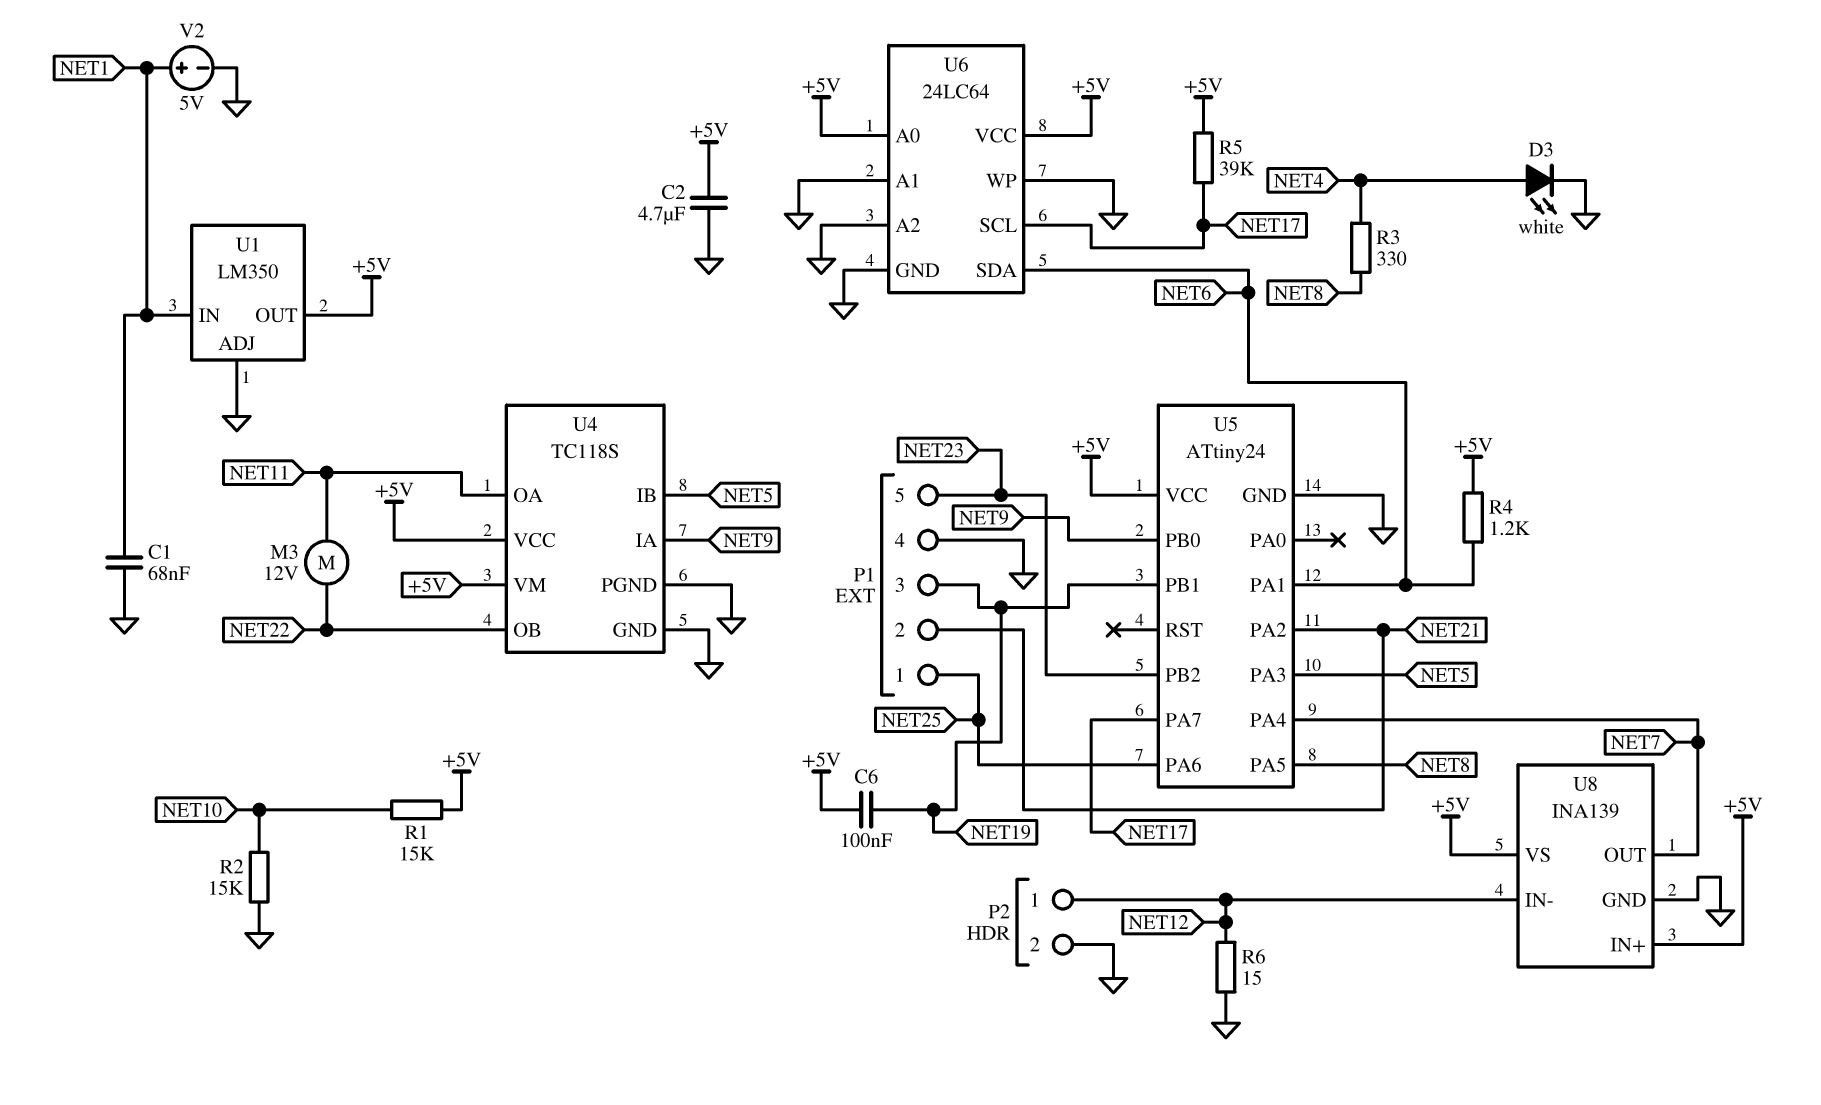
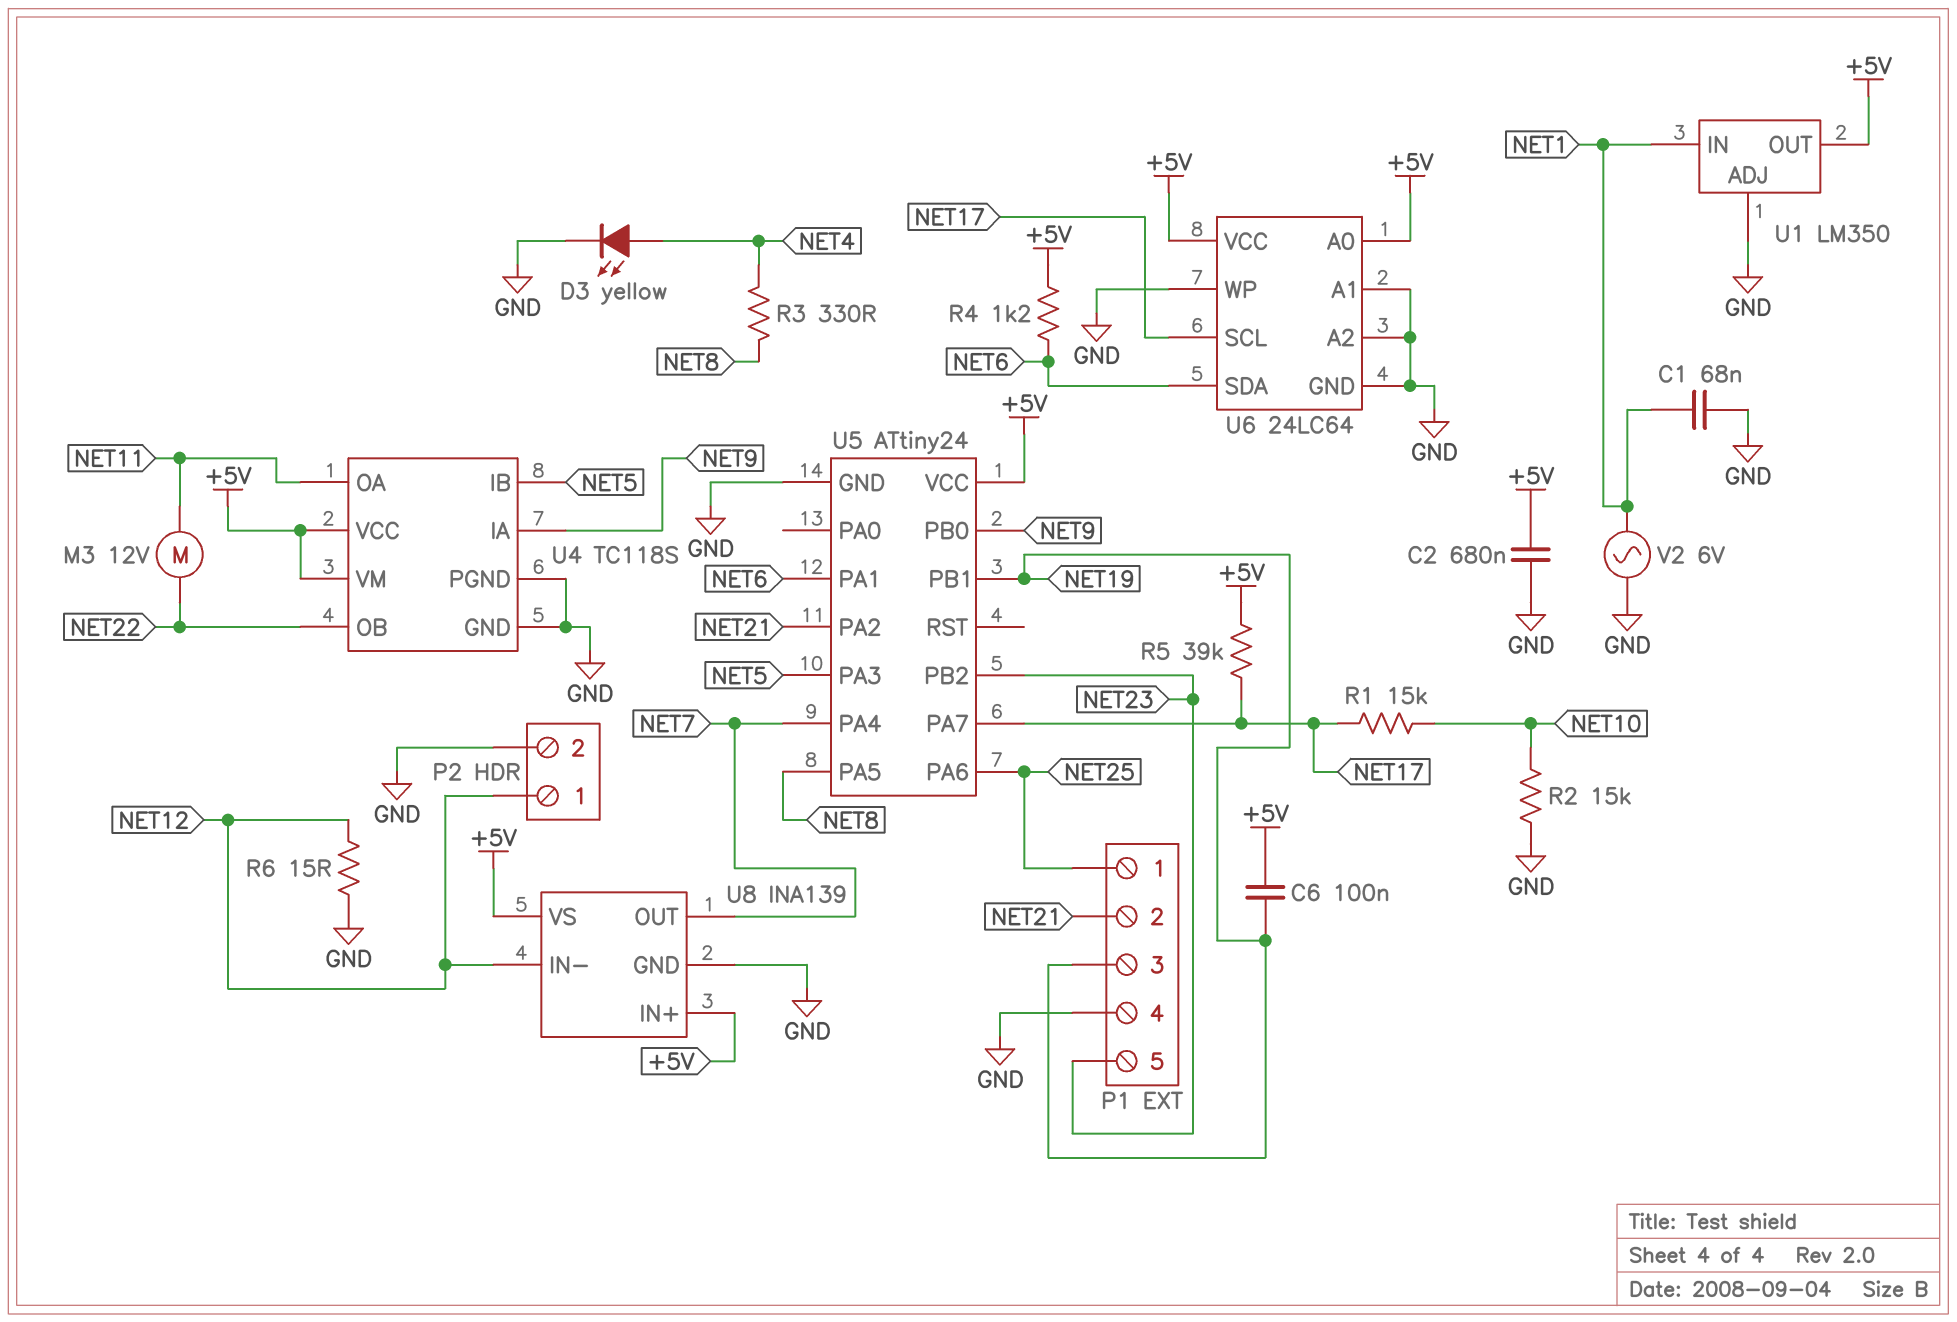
C2: 4.7uF (+5V, GND) -> 680nF (+5V, GND)
D3: LED white (A NET4, K GND) -> LED yellow (A NET4, K GND)
R1: 15k (+5V, NET10) -> 15k (NET10, NET17)
V2: 5V (plus NET1, minus GND) -> AC 6V (GND, NET1)

